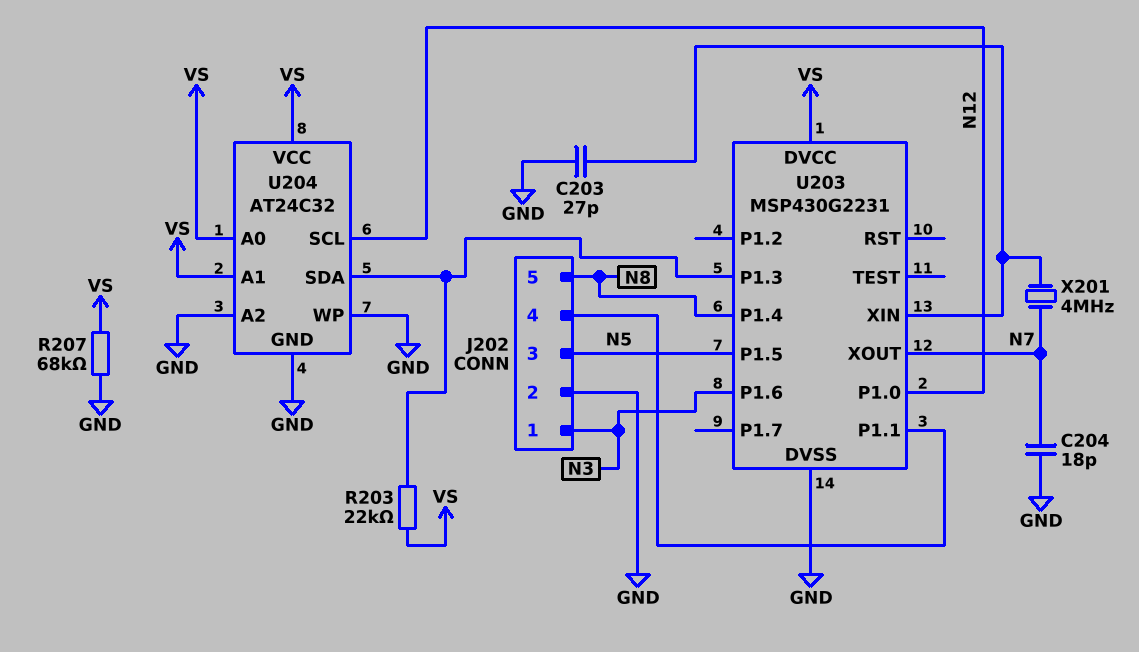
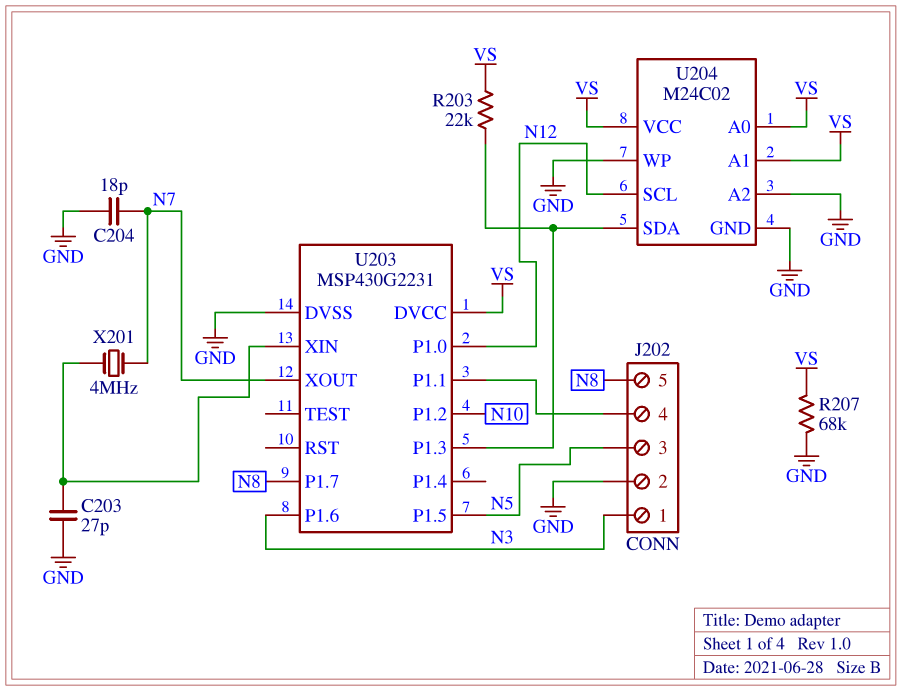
U203 pin P1.2: none -> N10
U203 pin P1.4: N8 -> none
U203 pin P1.7: none -> N8
U204: AT24C32 -> M24C02

